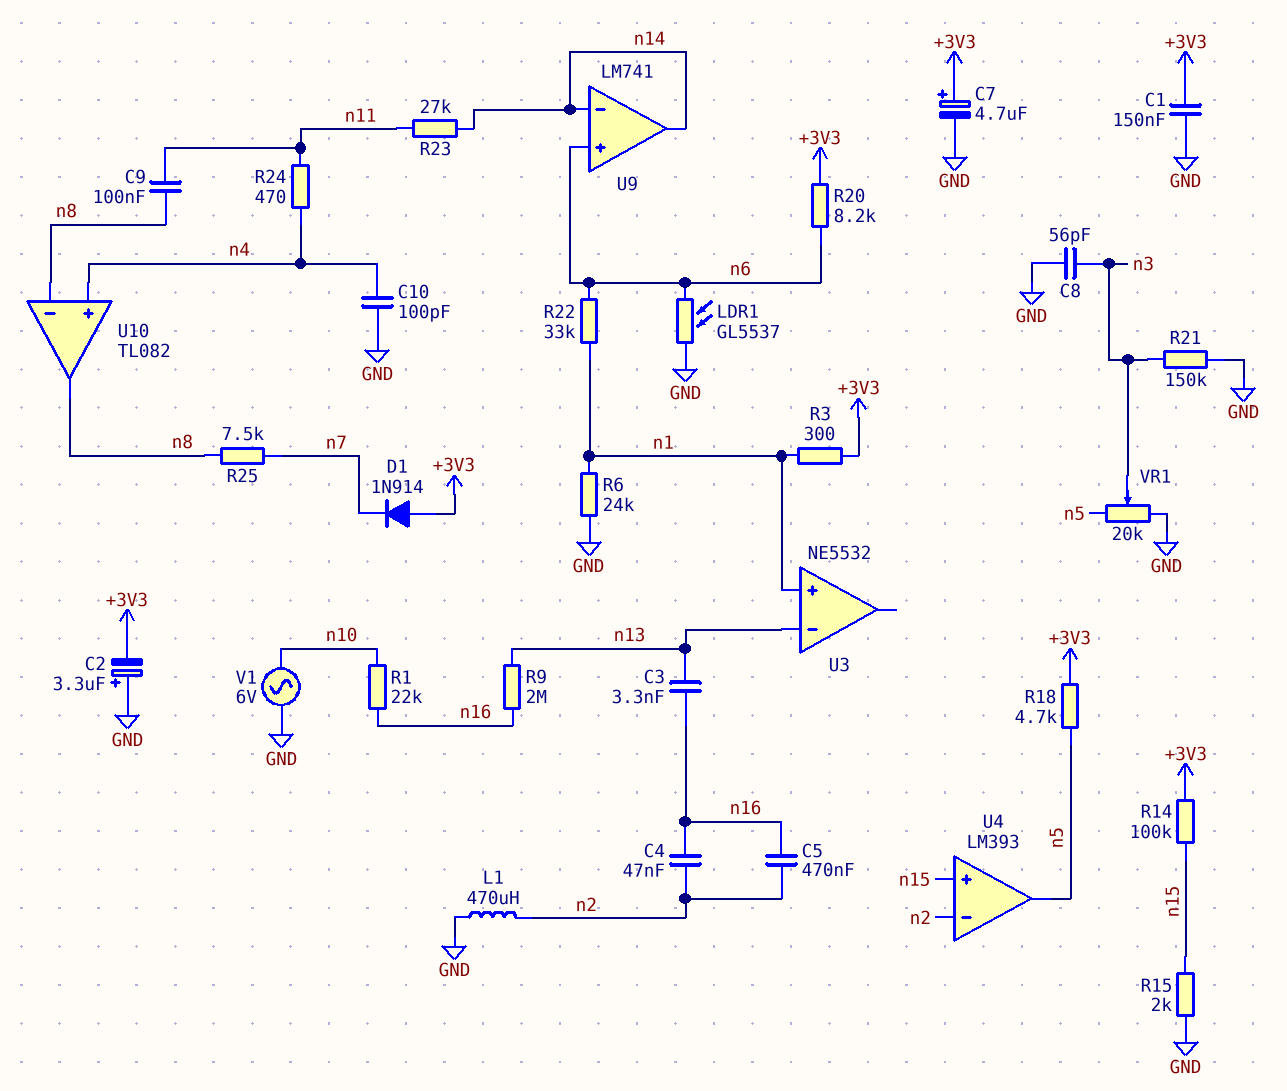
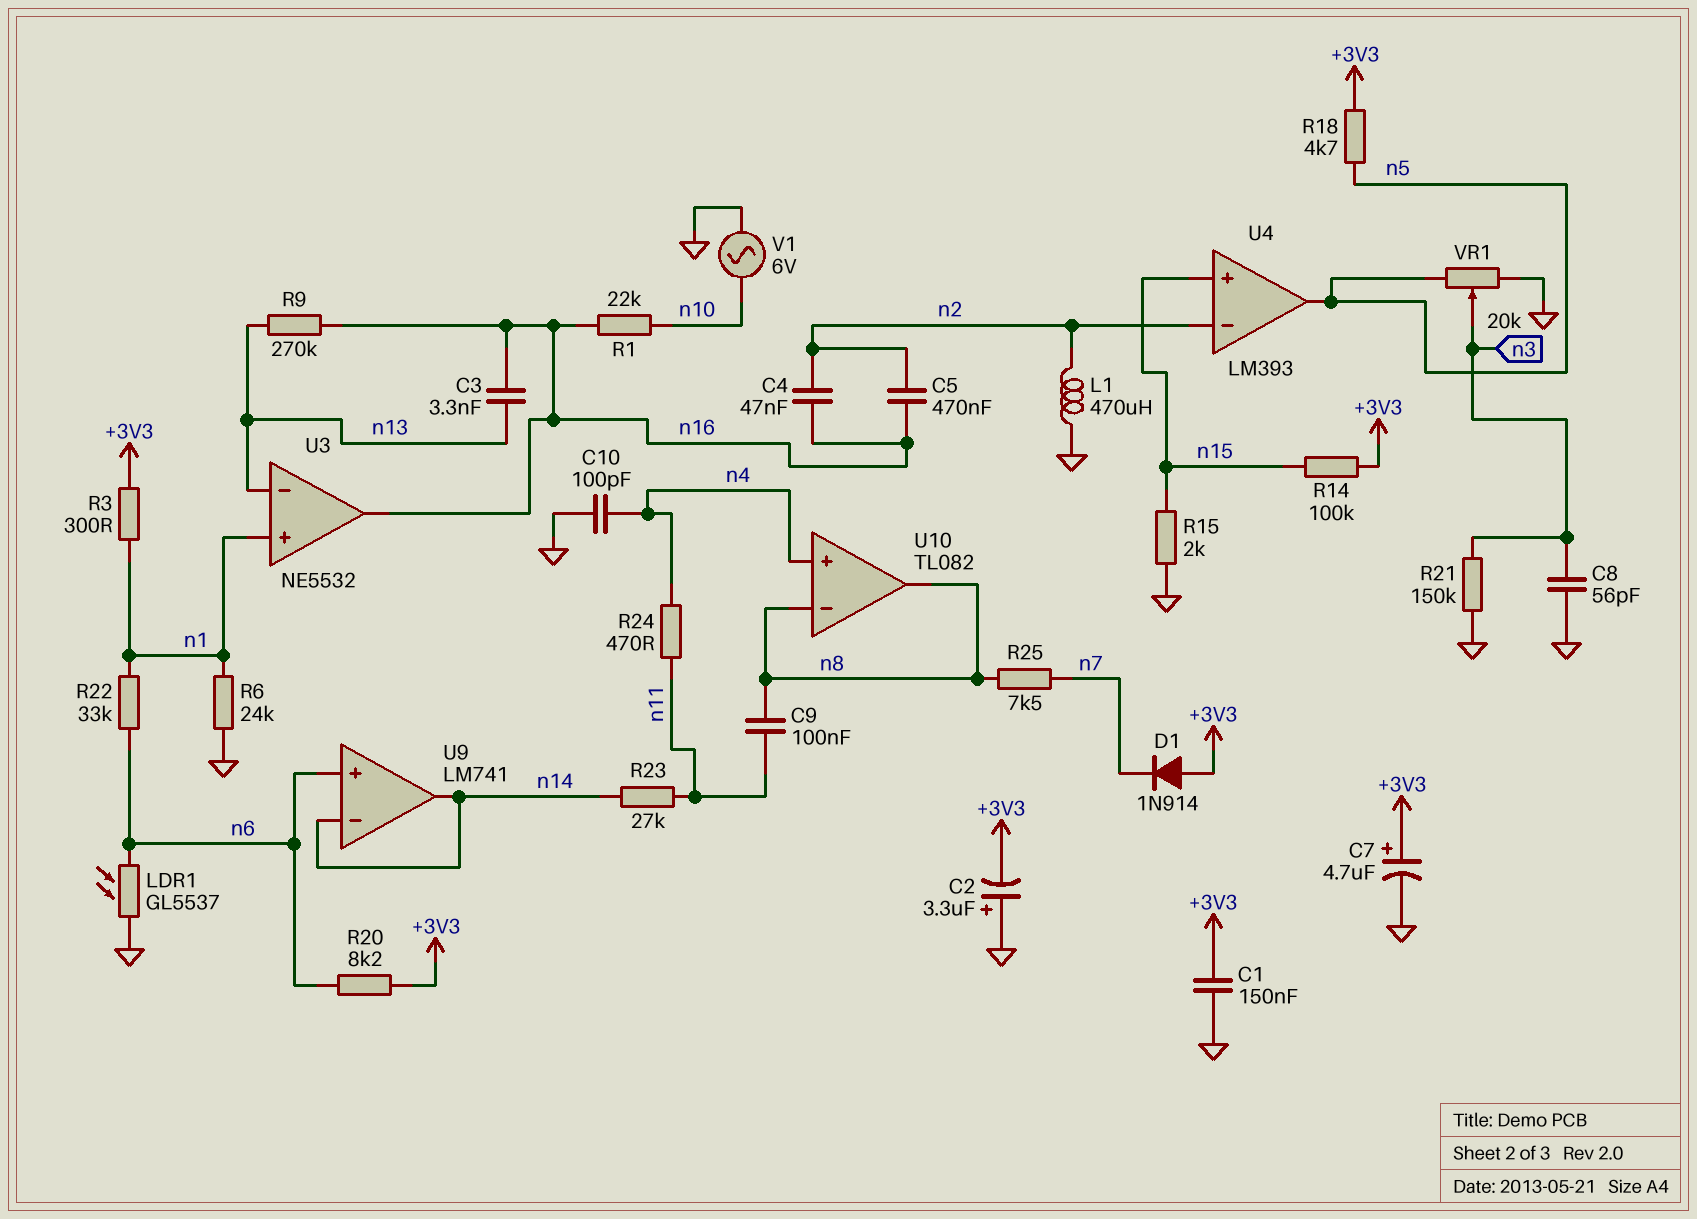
R9: 2M (n13, n16) -> 270k (n13, n16)
U3 pin out: none -> n16

